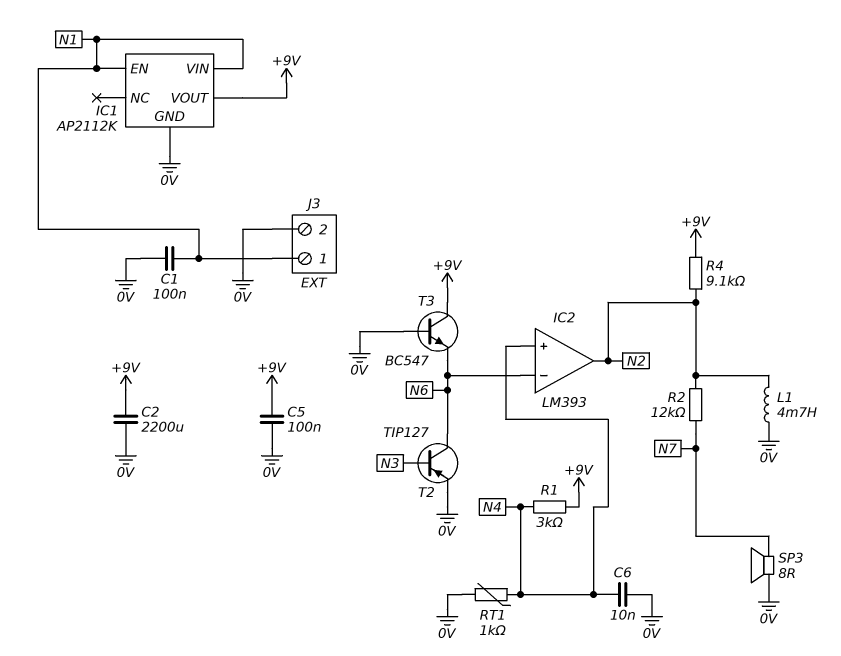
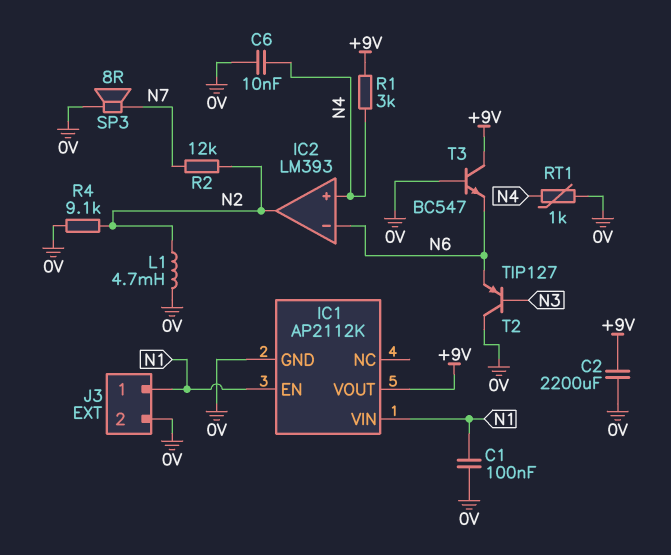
C5: 100nF (+9V, 0V) -> none
R4: 9.1k (+9V, N2) -> 9.1k (0V, N2)
T2: PNP TIP127 (B N3, C N6, E 0V) -> PNP TIP127 (B N3, C 0V, E N6)

